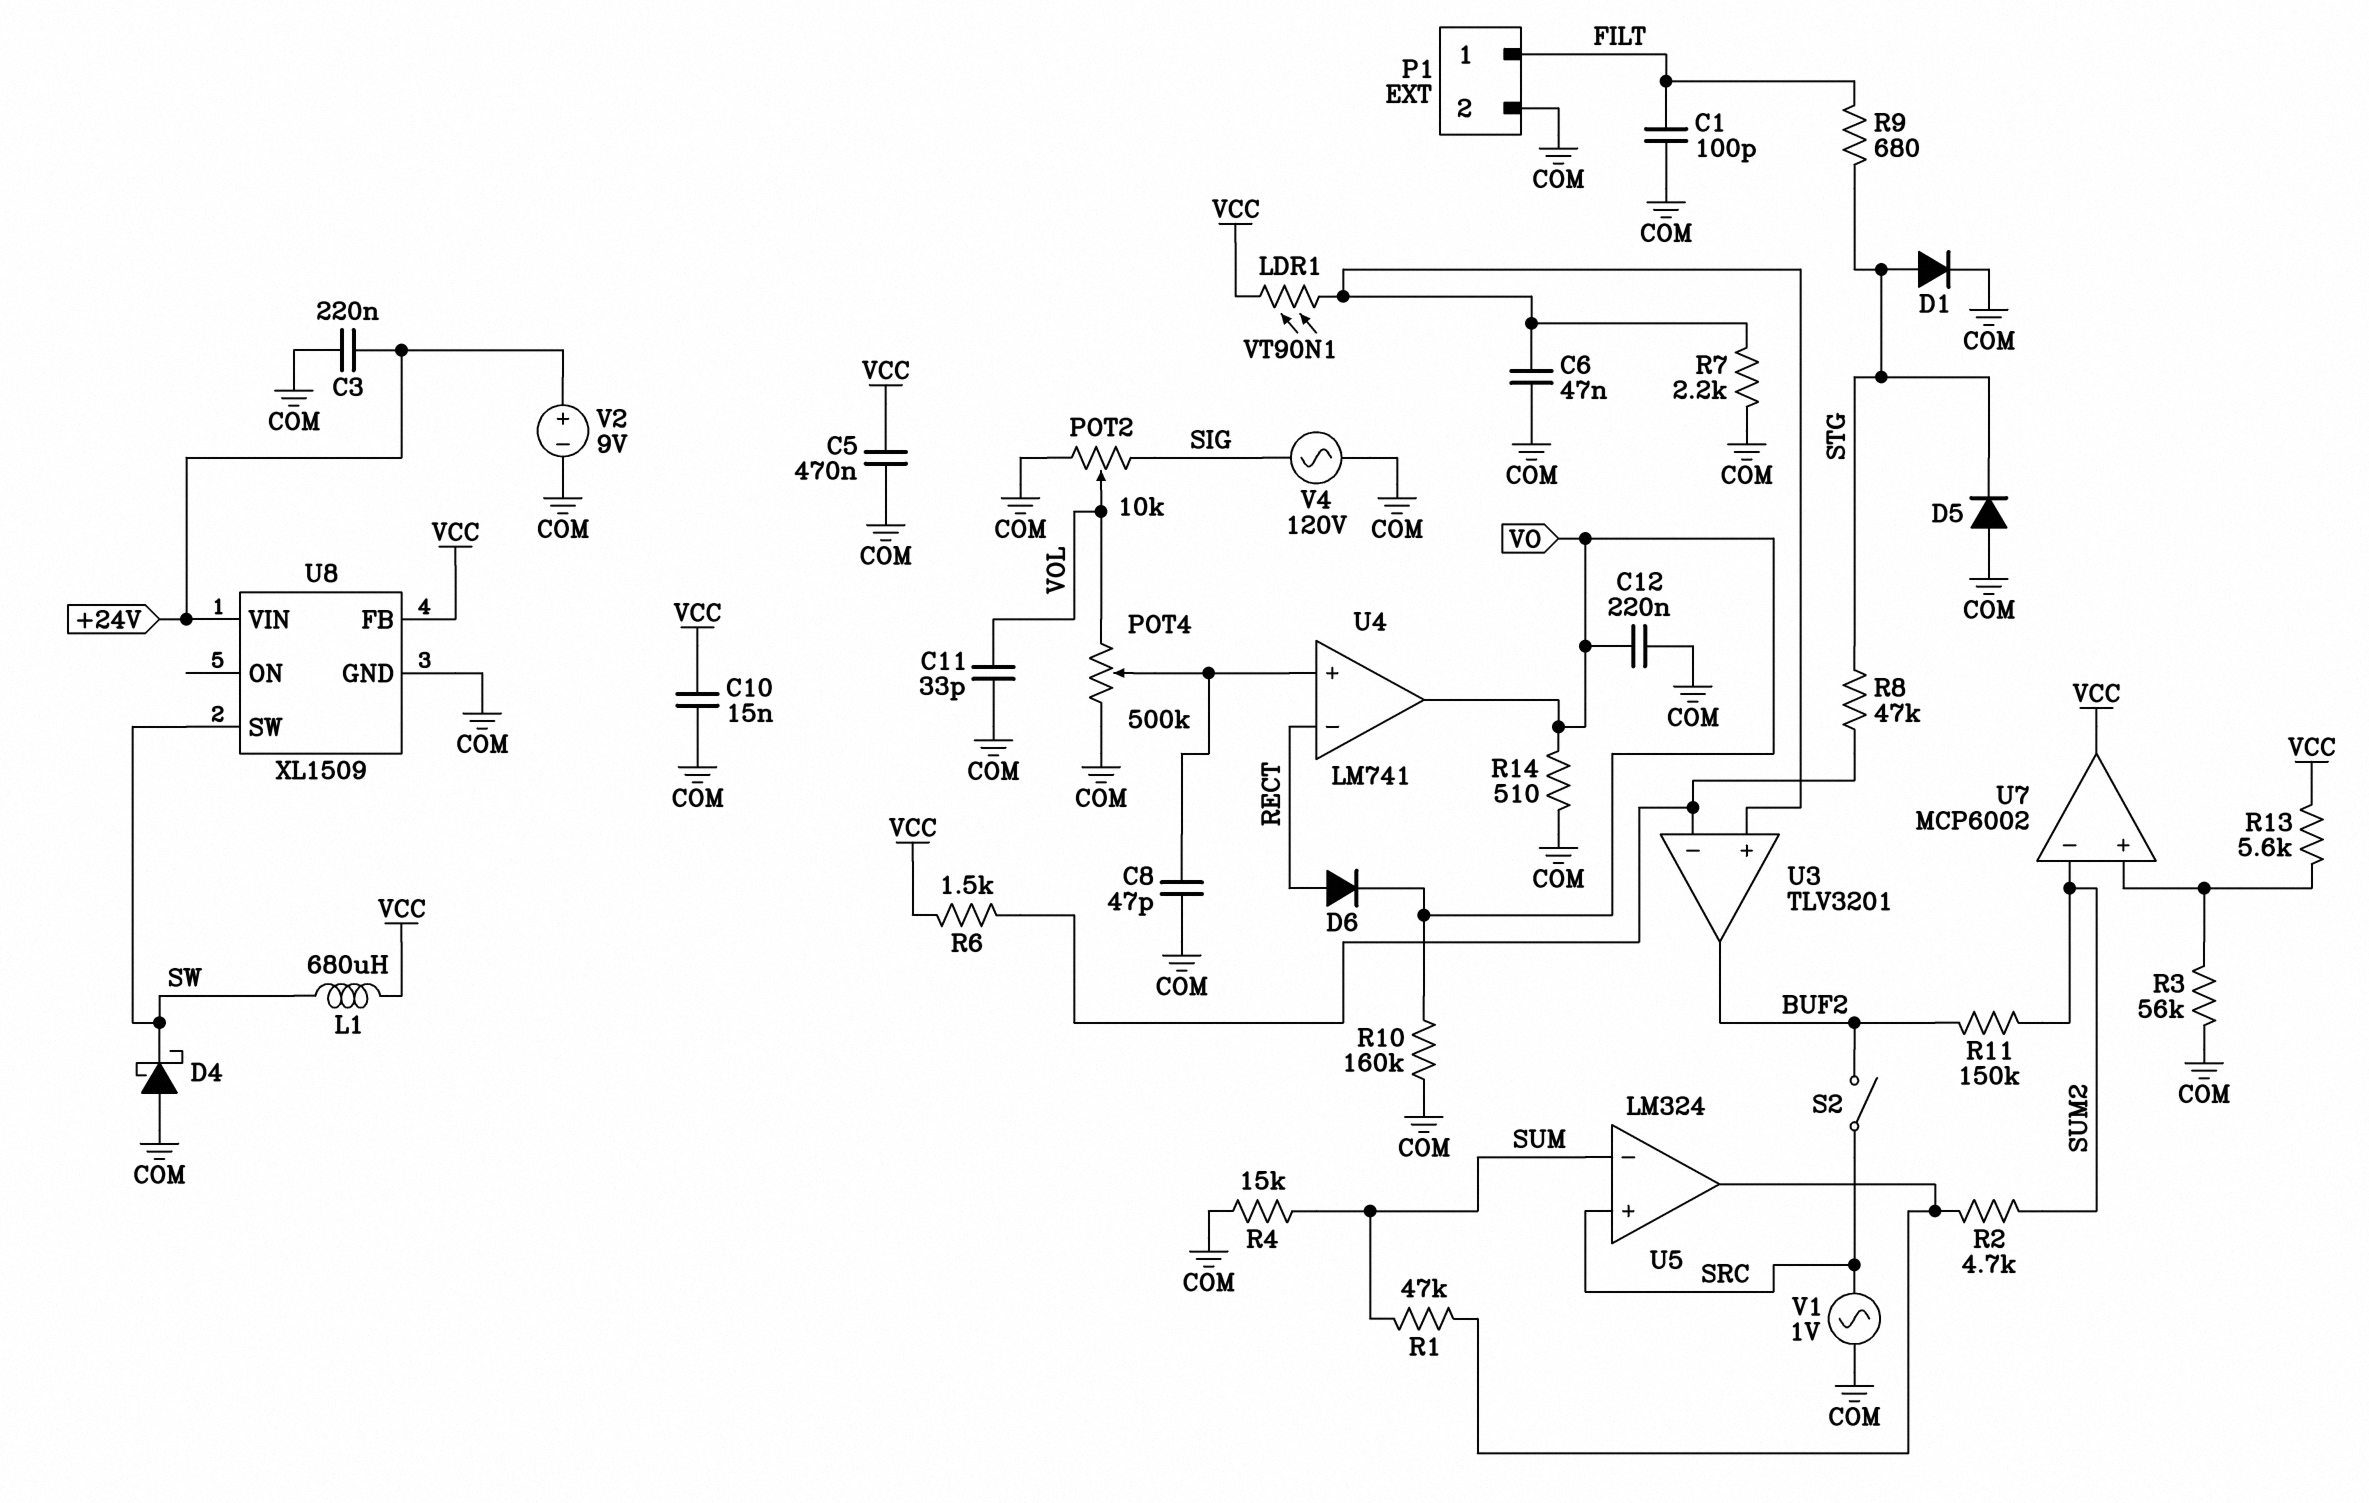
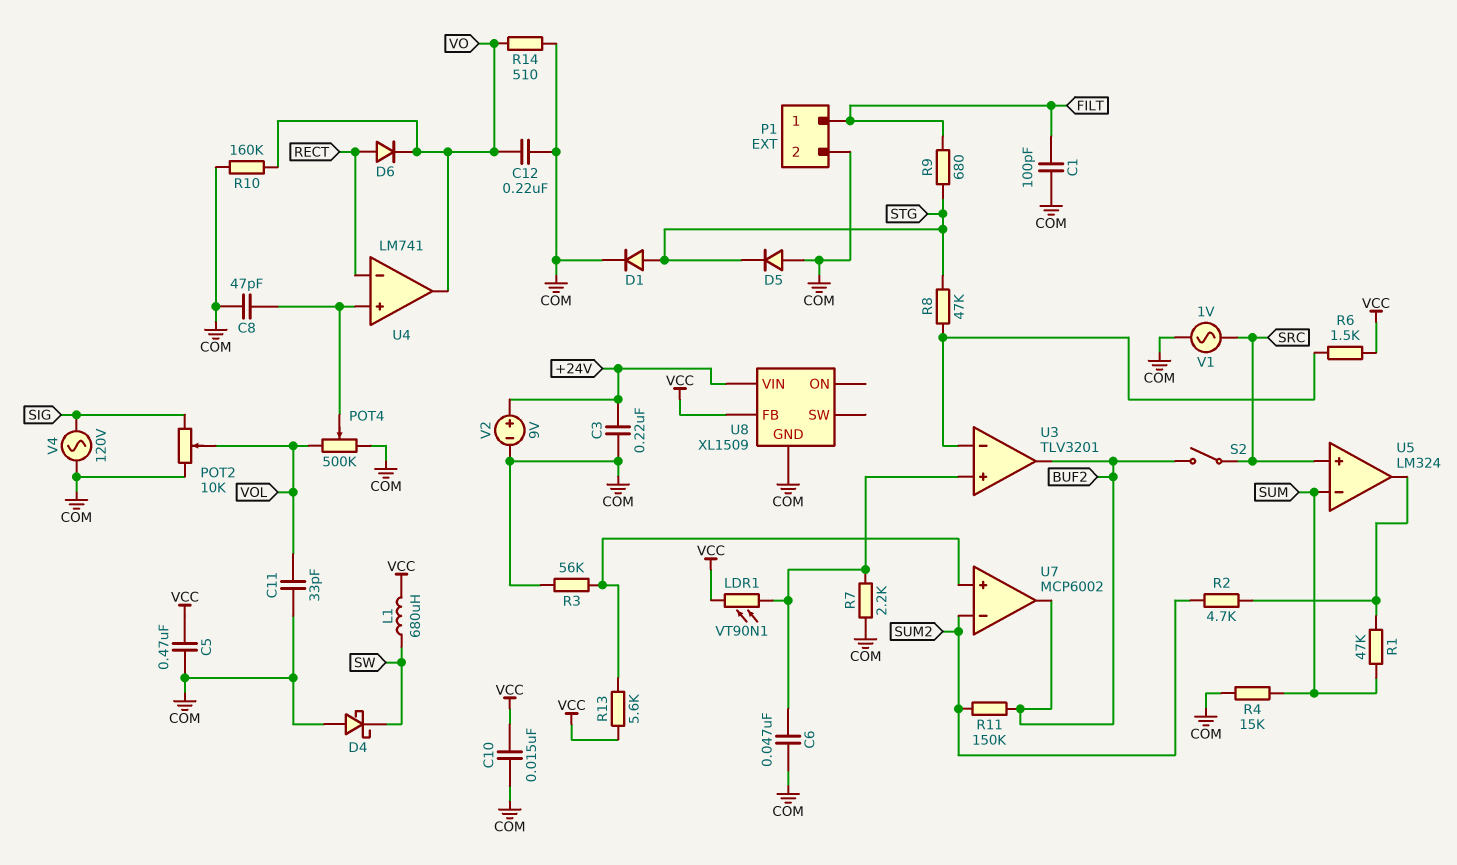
U7 pin out: VCC -> BUF2
U8 pin SW: SW -> none

